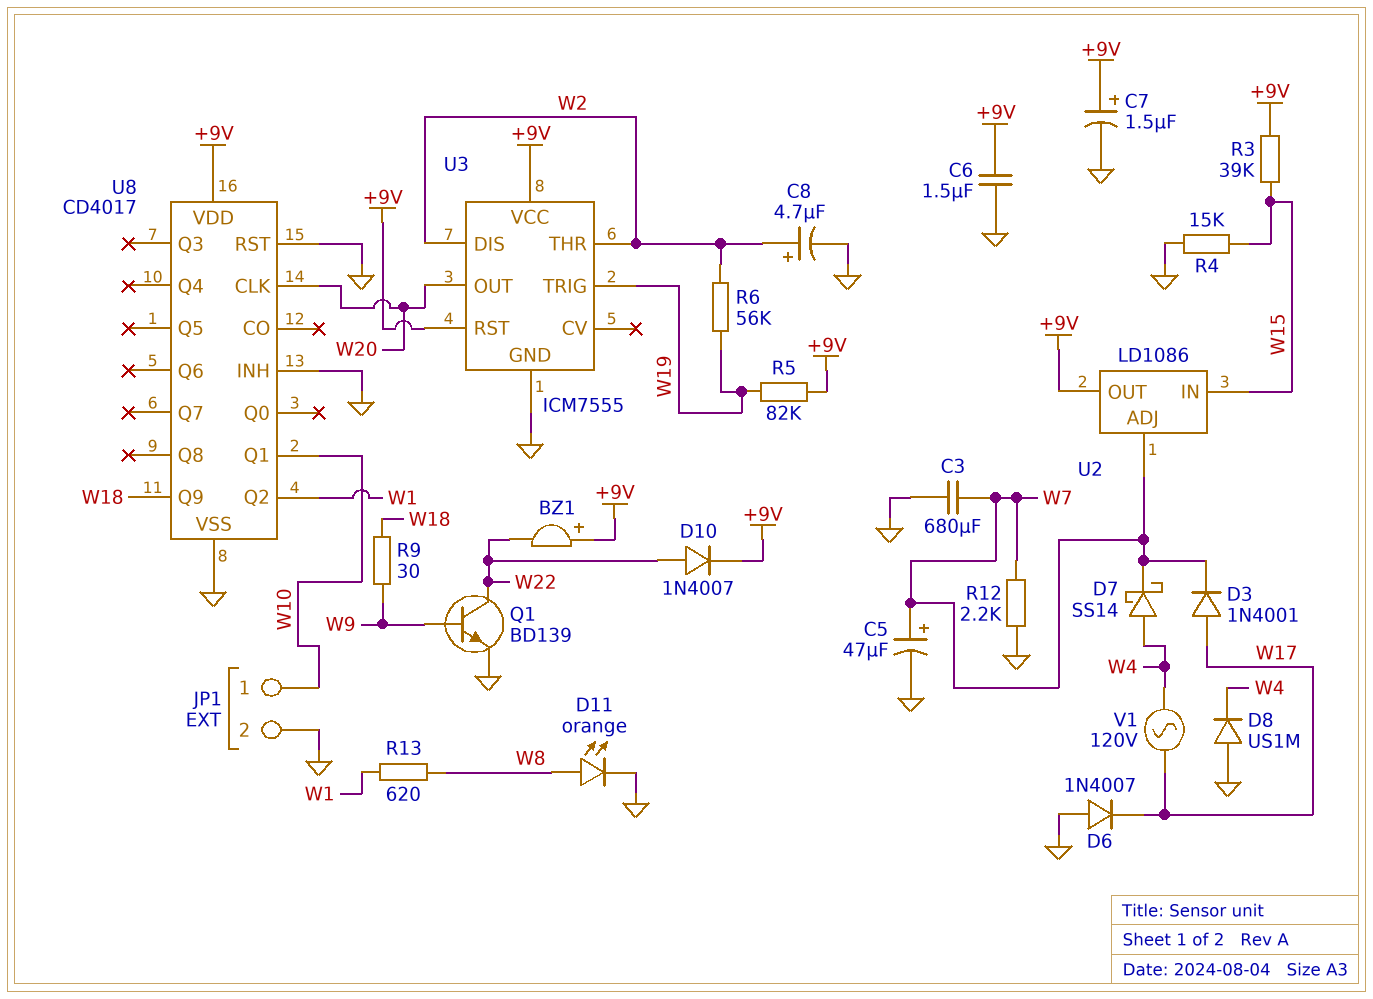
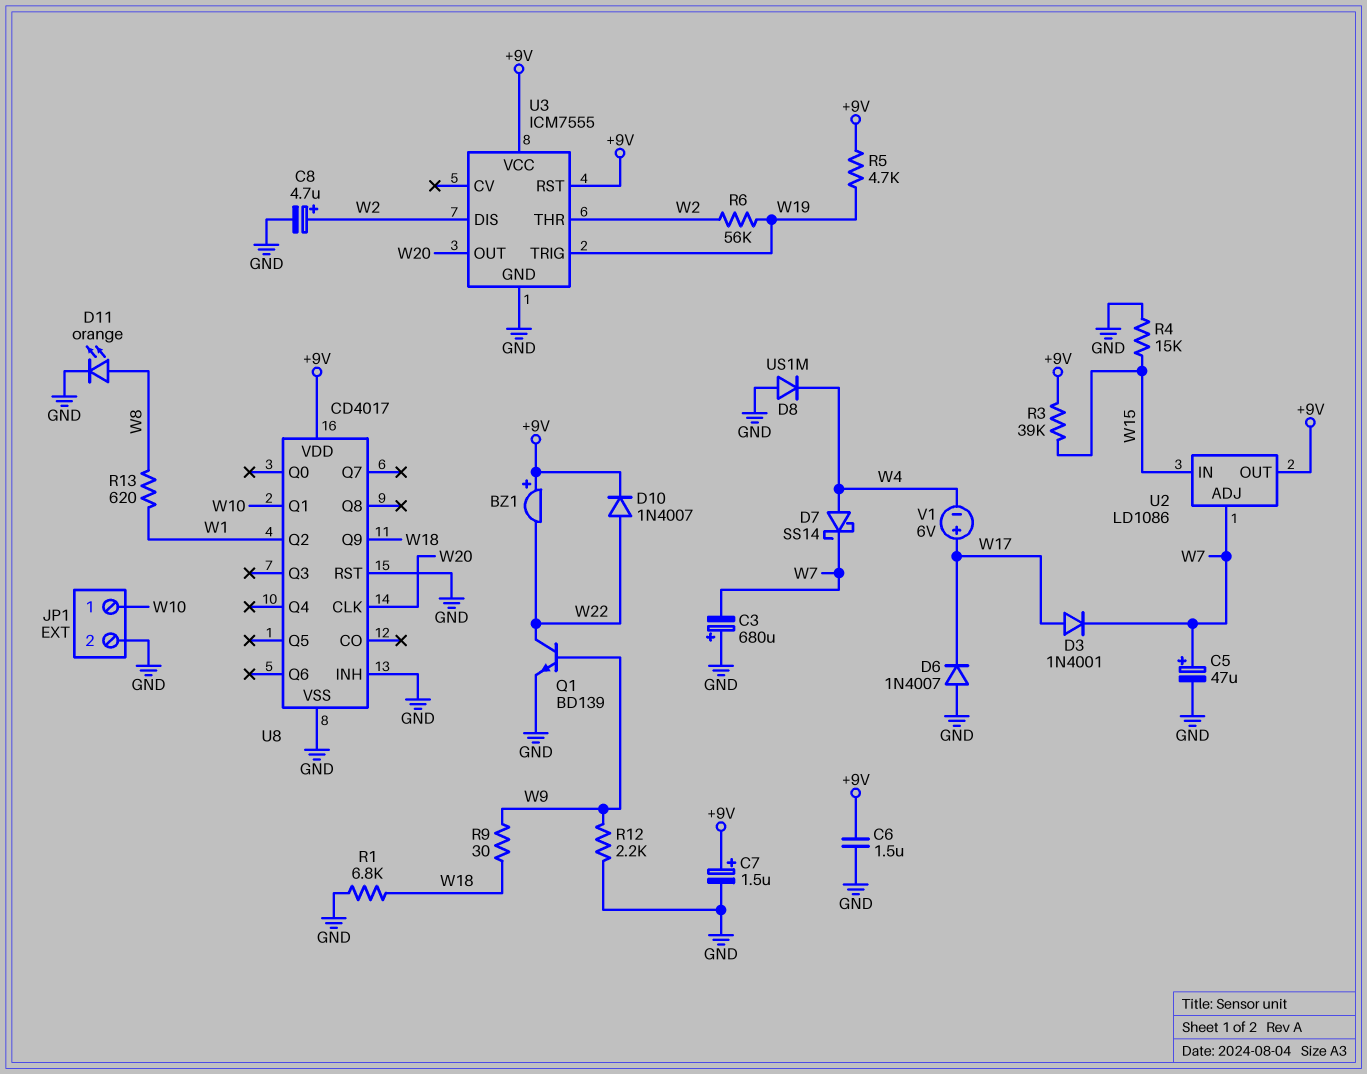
C3: 680uF (GND, W7) -> 680uF (plus GND, minus W7)
R1: none -> 6.8k (GND, W18)
R5: 82k (+9V, W19) -> 4.7k (+9V, W19)
R12: 2.2k (GND, W7) -> 2.2k (GND, W9)
V1: AC 120V (W4, W17) -> 6V (plus W17, minus W4)

